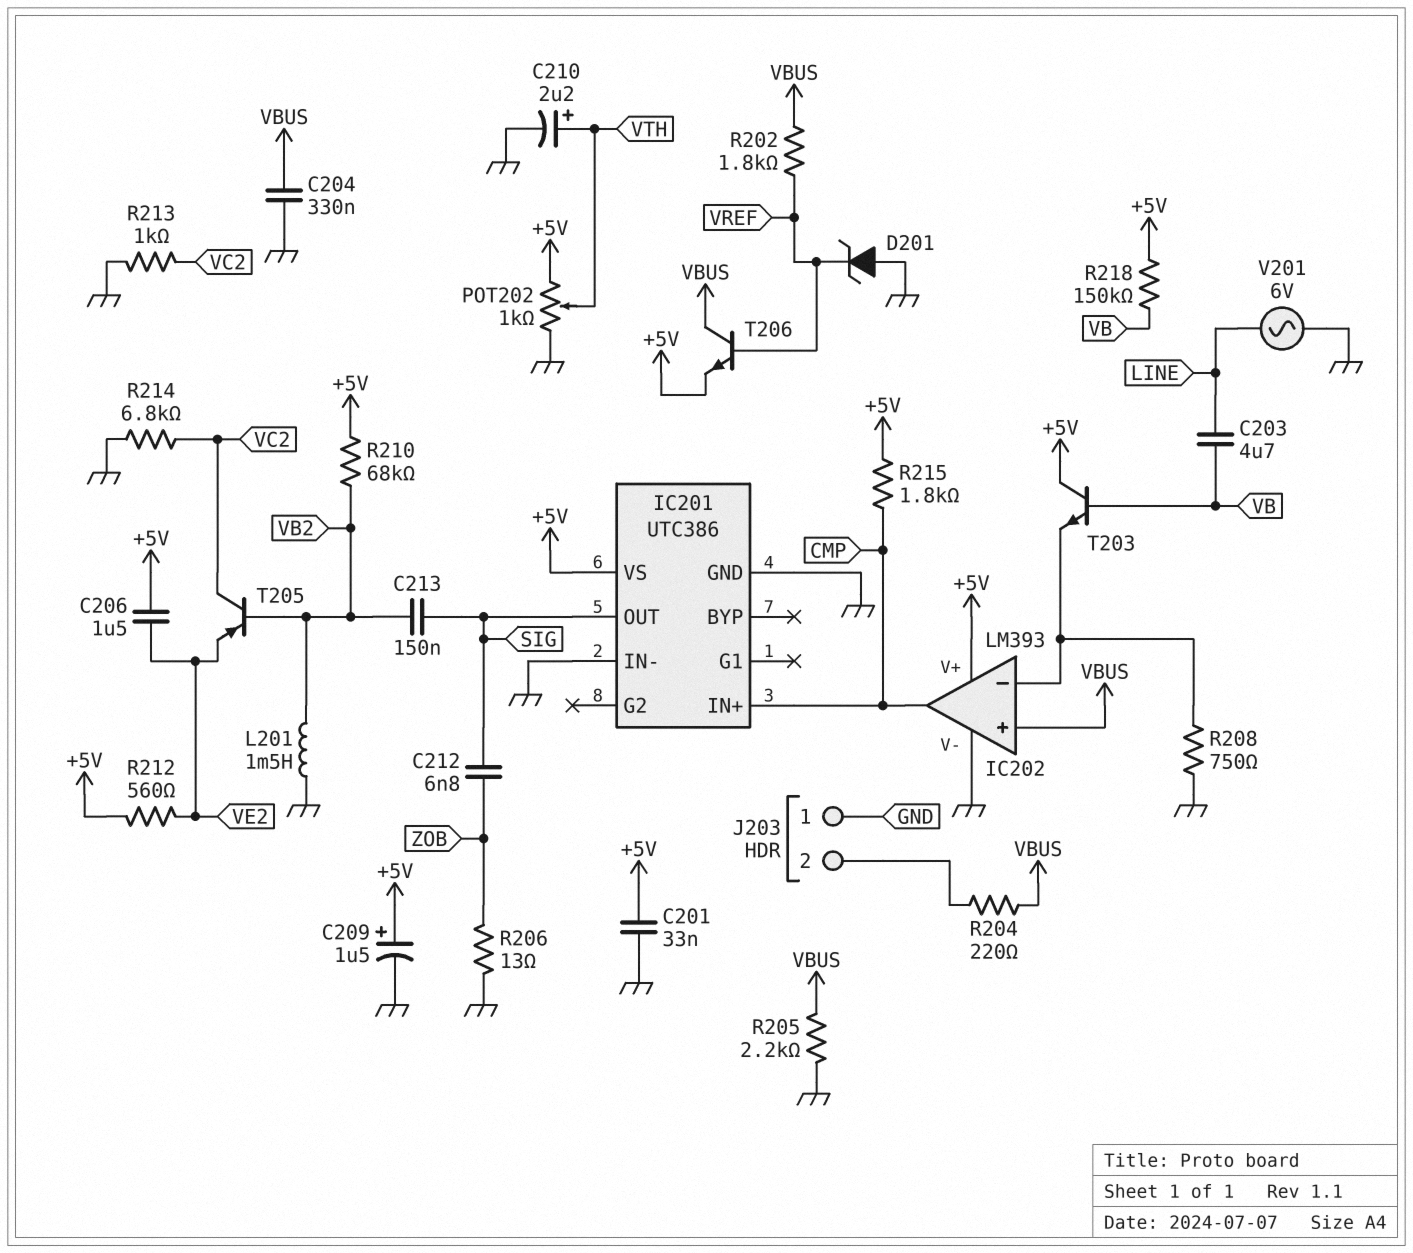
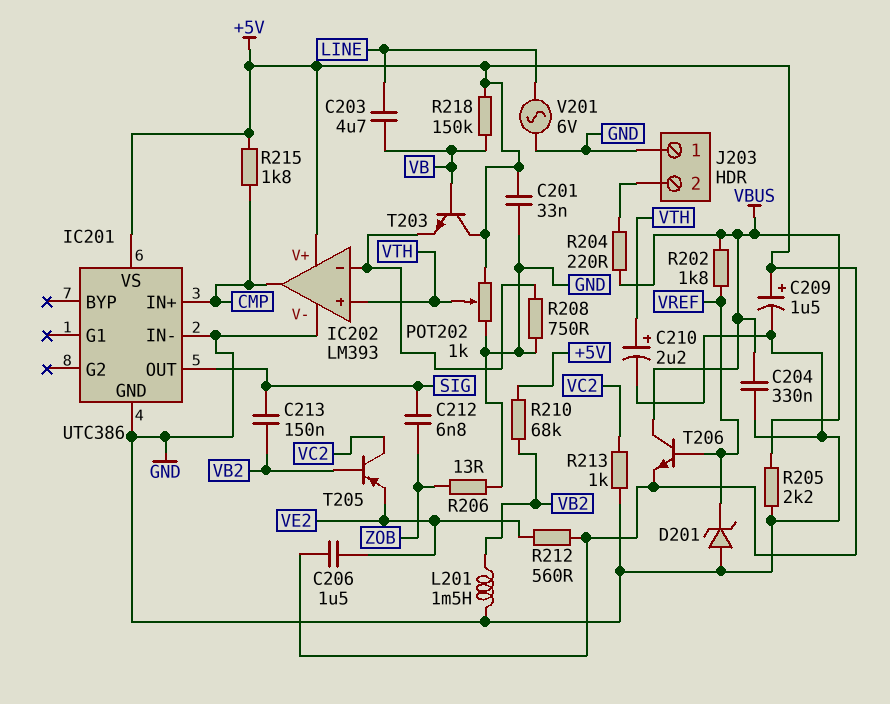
IC202 pin in+: VBUS -> VTH
R214: 6.8k (GND, VC2) -> none

